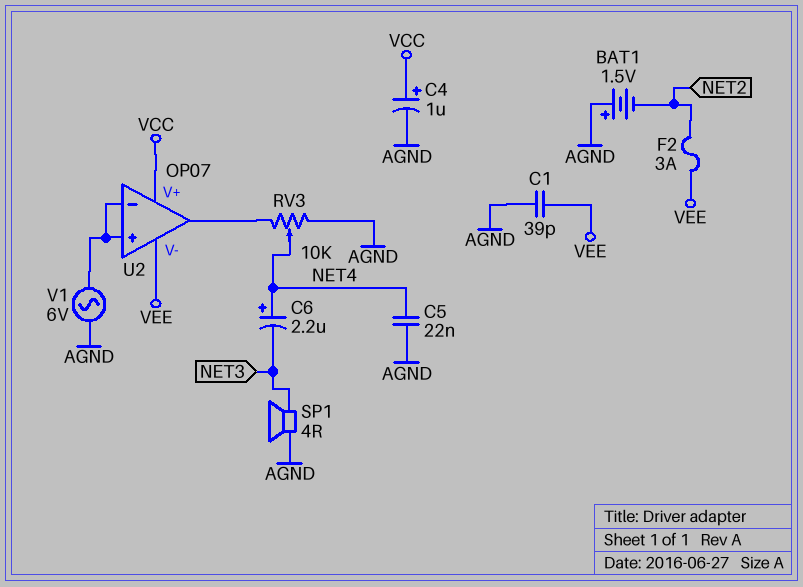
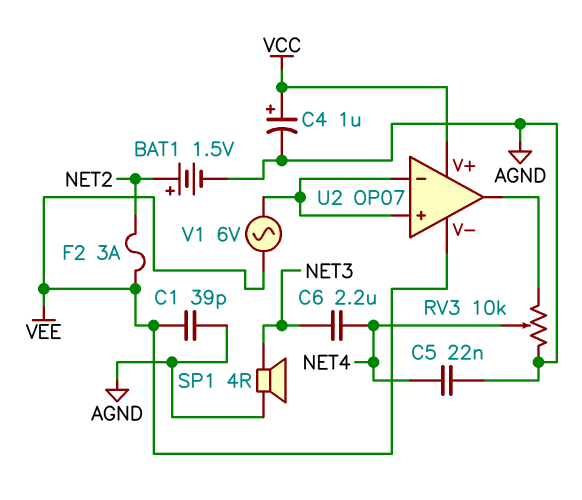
BAT1: 1.5V (plus AGND, minus NET2) -> 1.5V (plus NET2, minus AGND)
C6: 2.2uF (plus NET4, minus NET3) -> 2.2uF (NET3, NET4)
V1: AC 6V (AGND, U2/in+) -> AC 6V (U2/in+, VEE)

